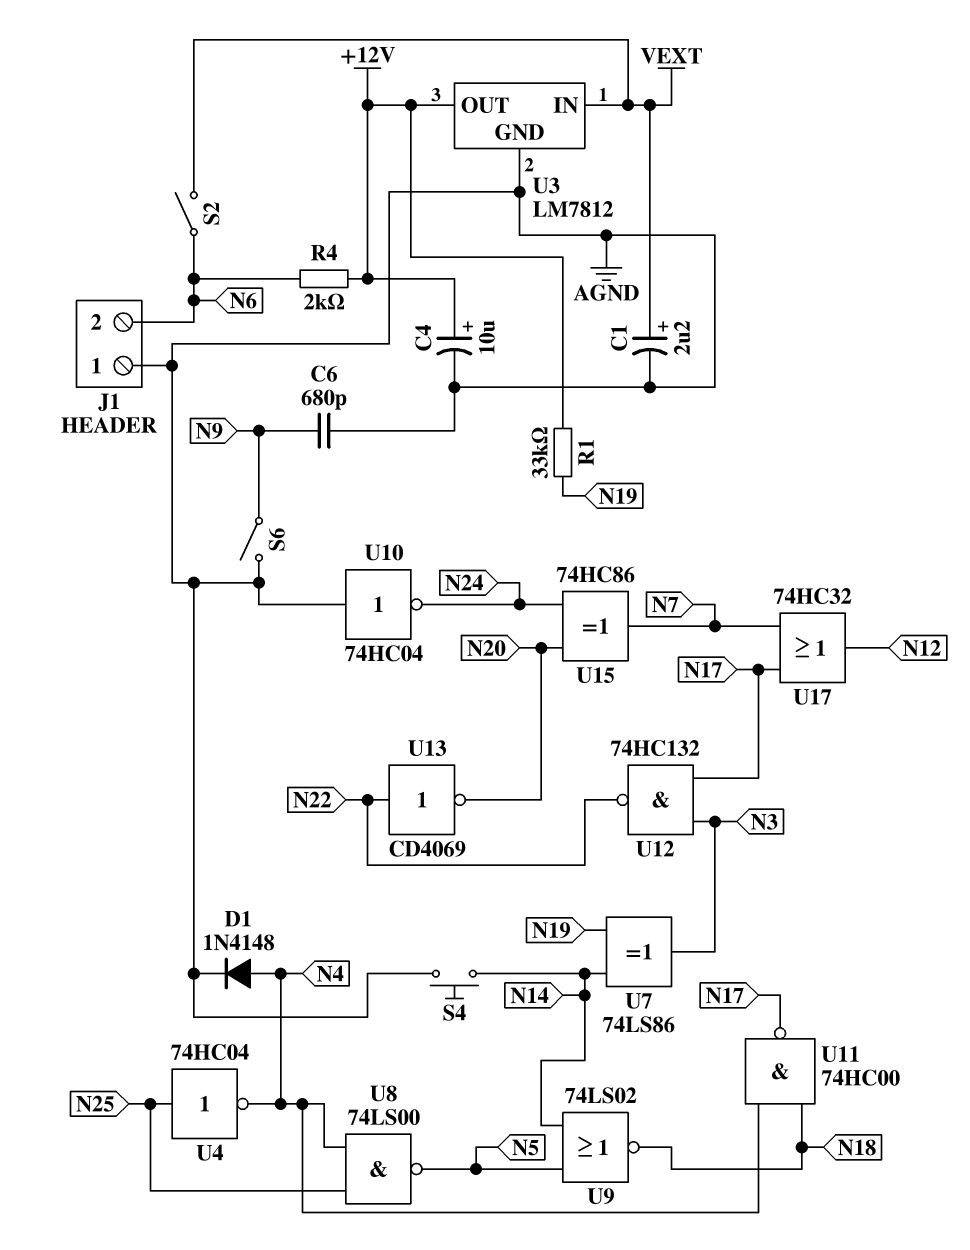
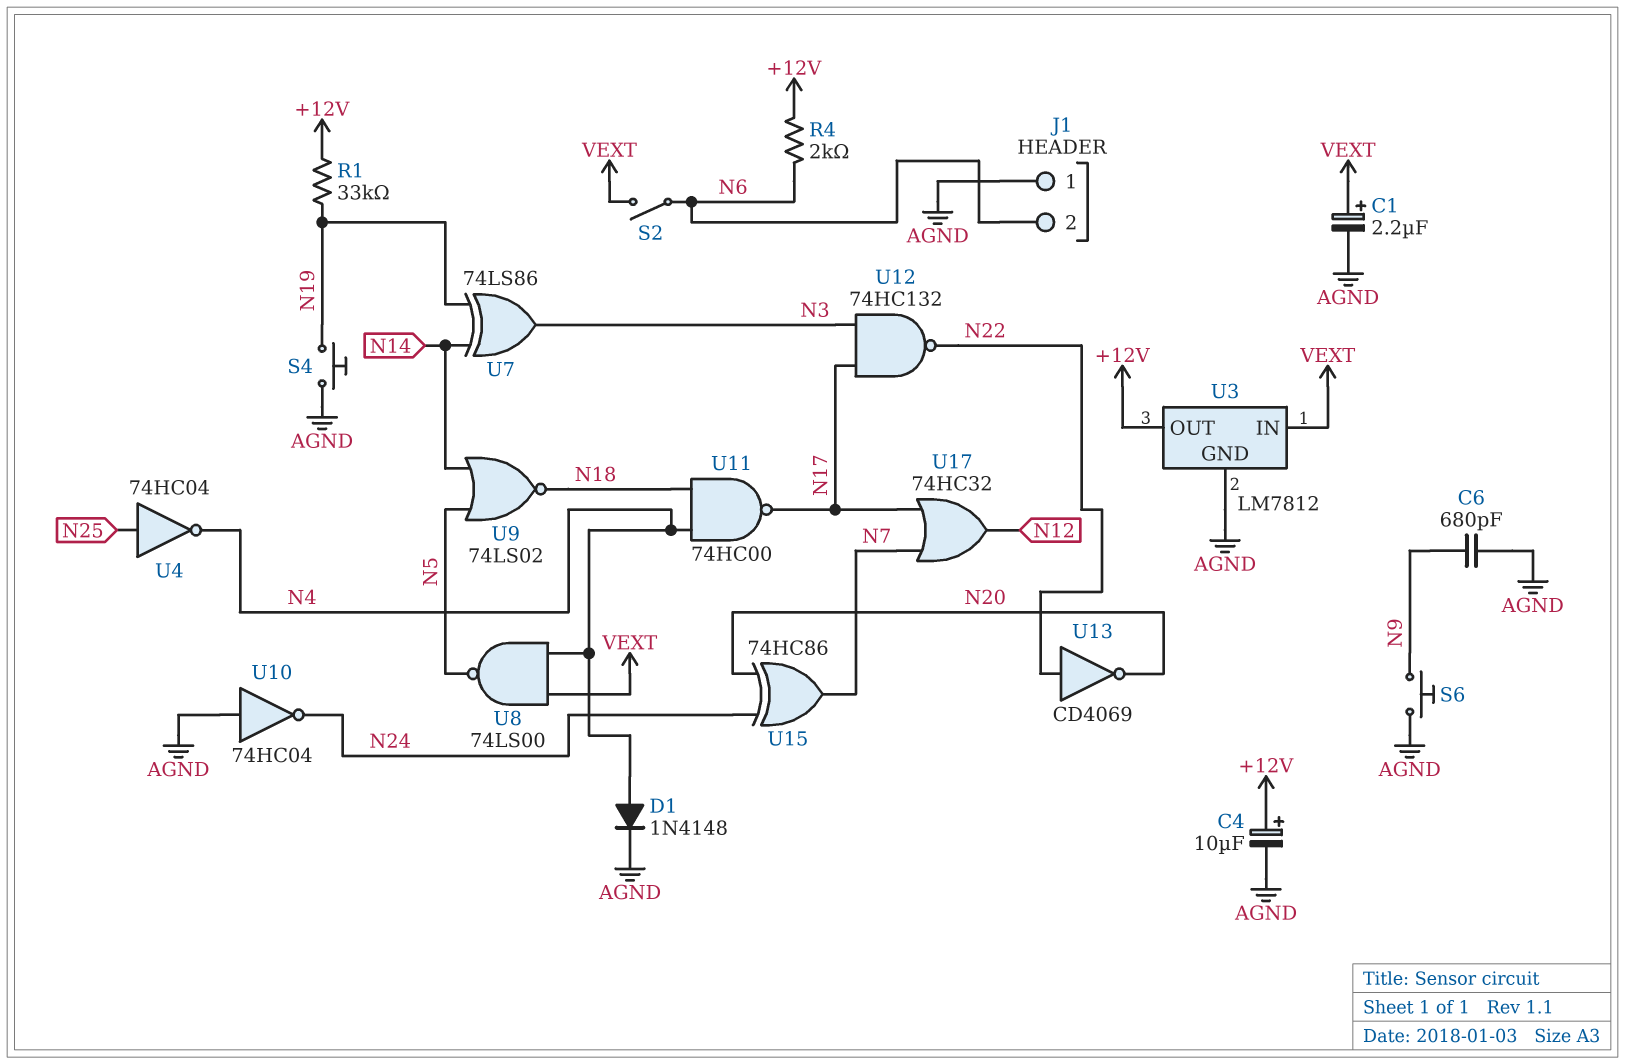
S4: button (AGND, N14) -> button (AGND, N19)
S6: switch (AGND, N9) -> button (AGND, N9)
U8: NAND 74LS00 (in N4, in N25, out N5) -> NAND 74LS00 (in N4, in VEXT, out N5)

